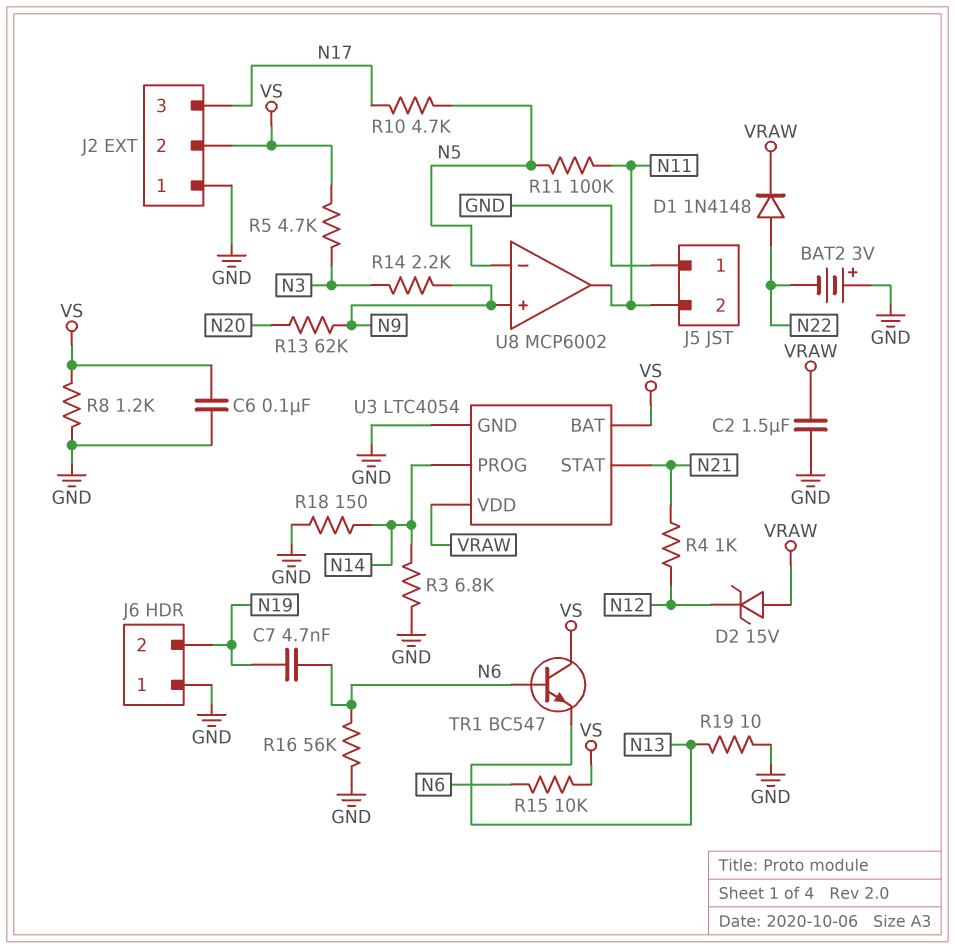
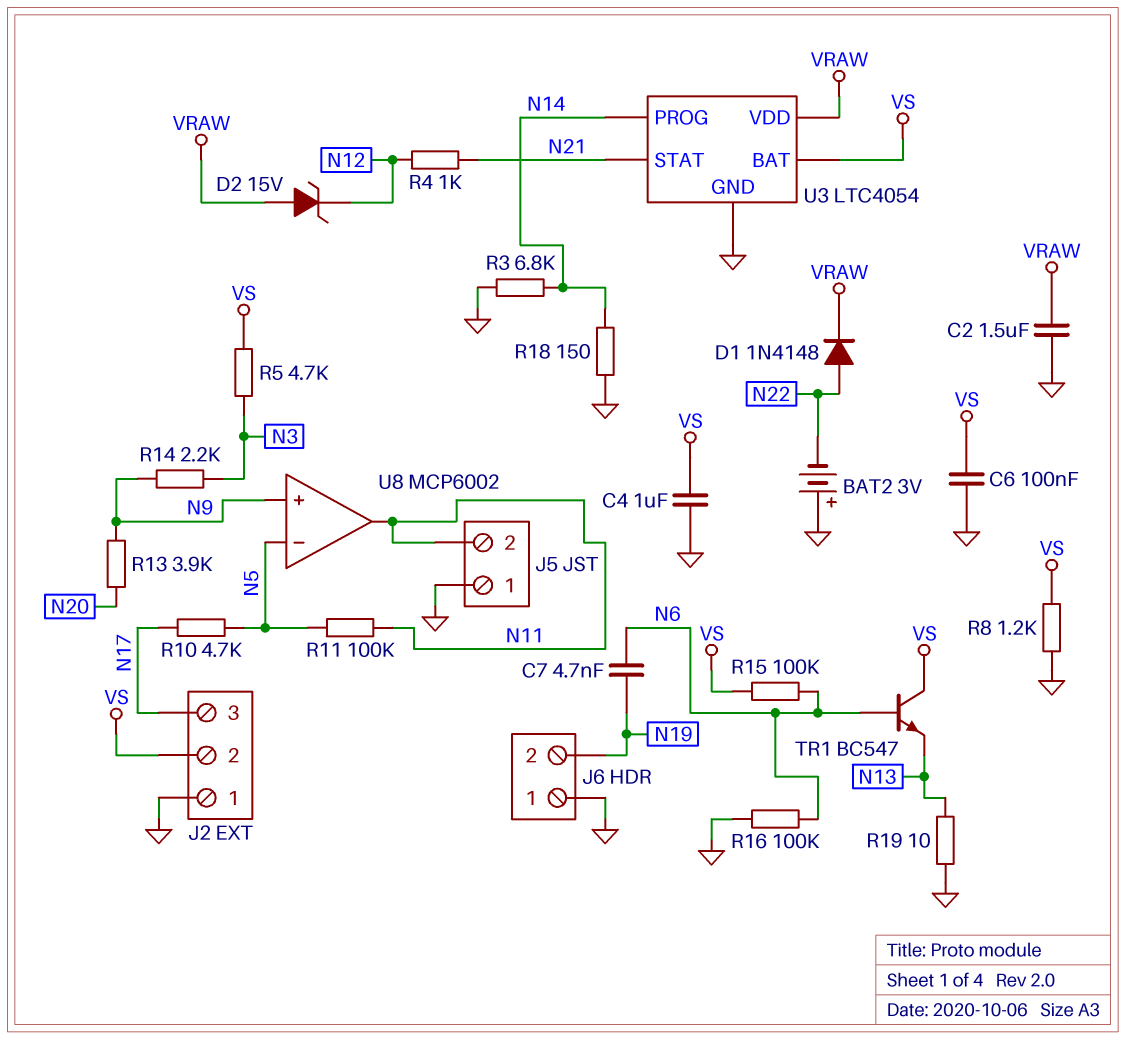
C4: none -> 1uF (GND, VS)
R13: 62k (N9, N20) -> 3.9k (N9, N20)
R15: 10k (N6, VS) -> 100k (N6, VS)
R16: 56k (GND, N6) -> 100k (GND, N6)

